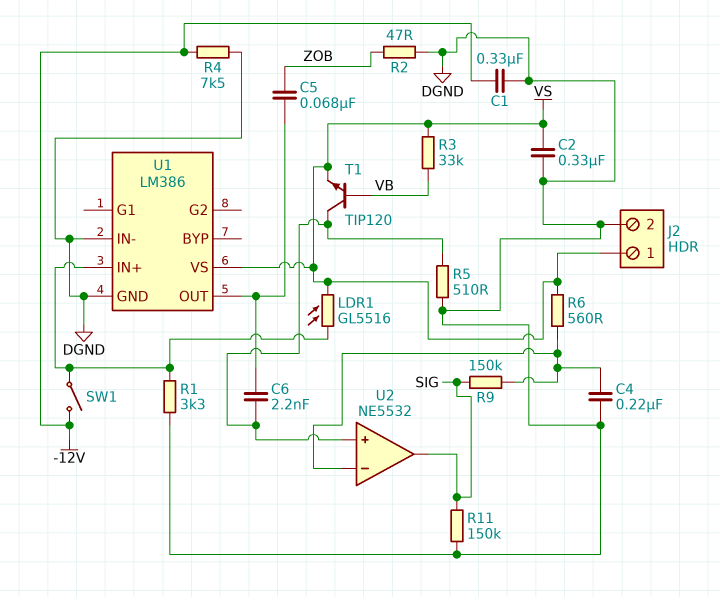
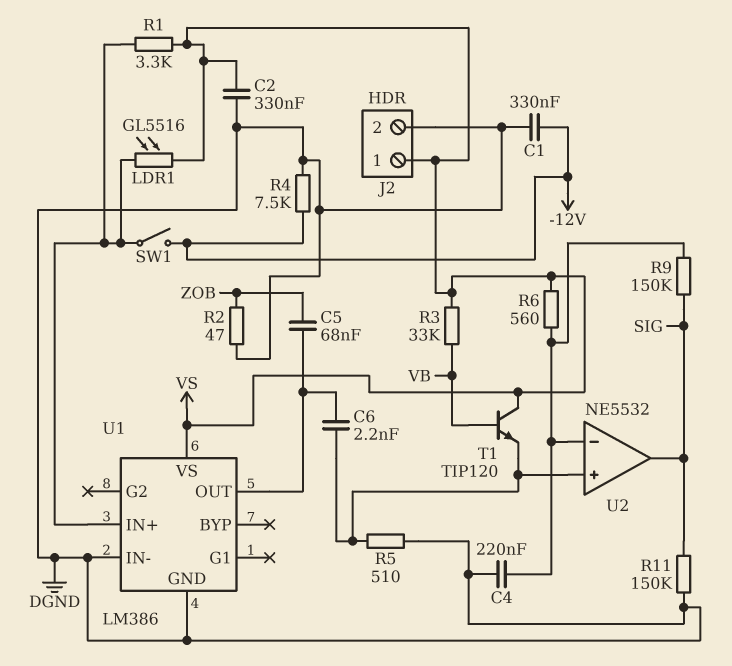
R1: 3.3k (DGND, U1/IN+) -> 3.3k (U1/IN+, VS)
T1: NPN TIP120 (B VB, C U2/in+, E VS) -> NPN TIP120 (B VB, C VS, E U2/in+)

